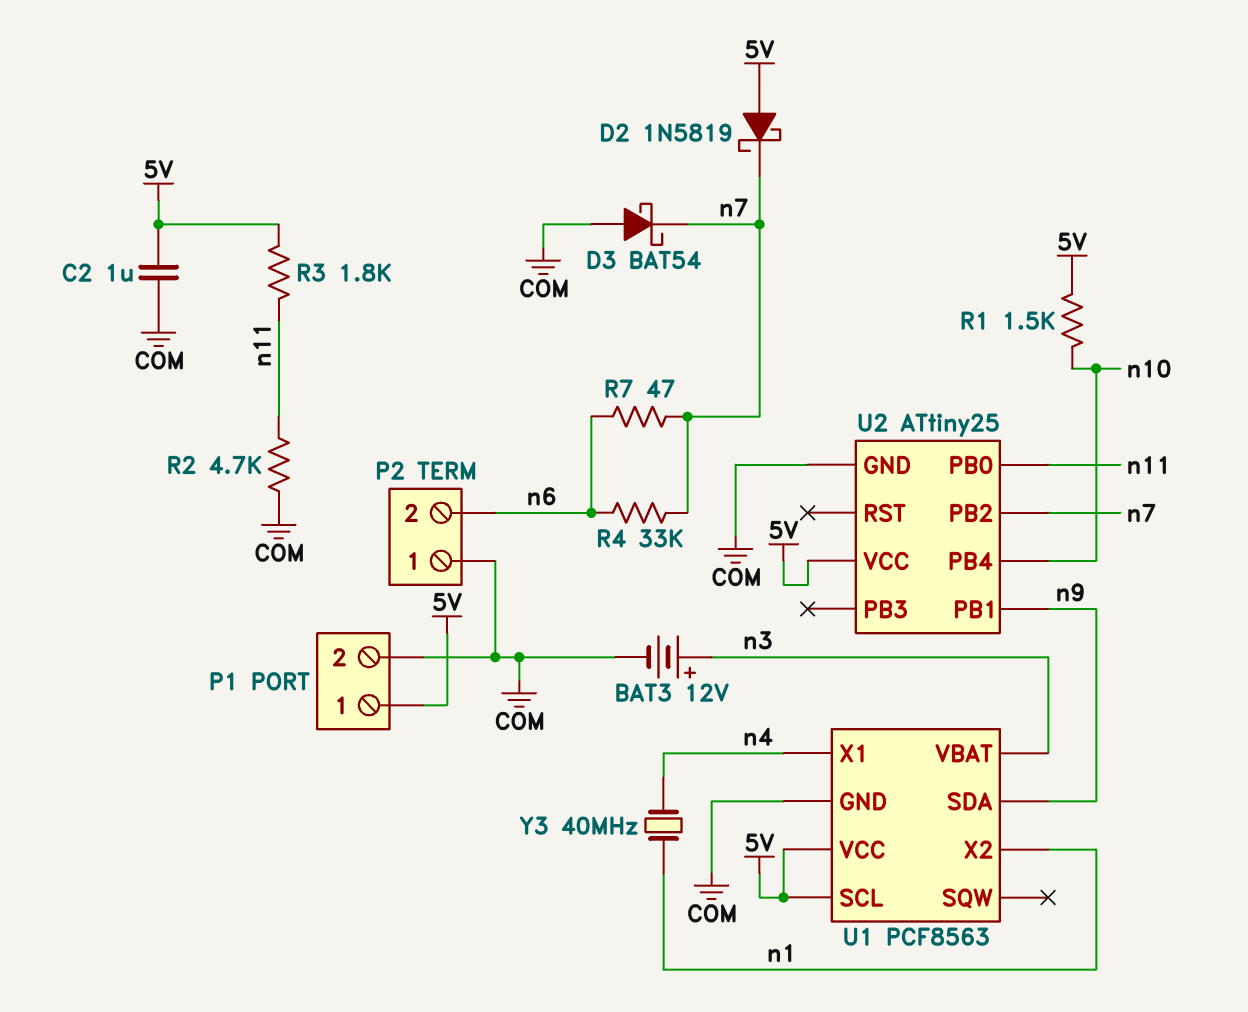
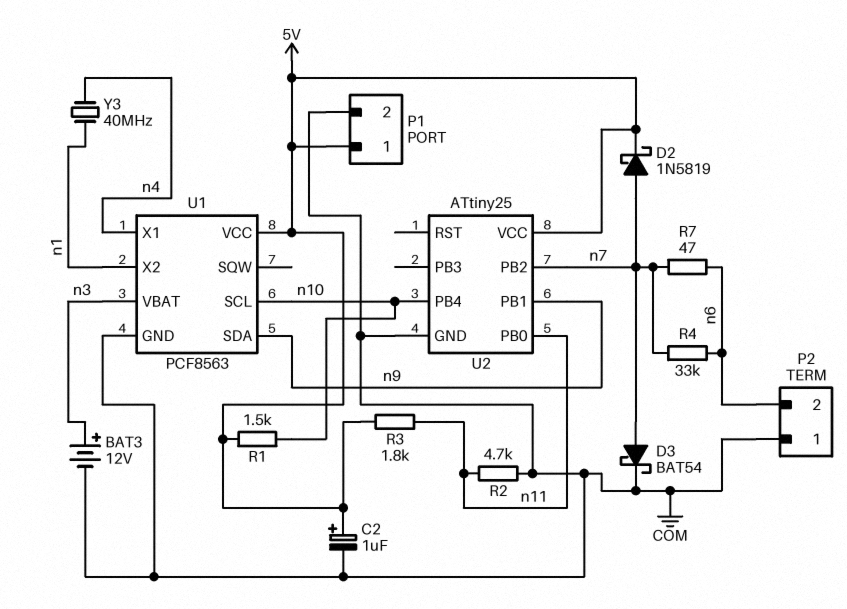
C2: 1uF (5V, COM) -> 1uF (plus 5V, minus COM)
D2: schottky 1N5819 (A 5V, K n7) -> schottky 1N5819 (A n7, K 5V)
D3: schottky BAT54 (A COM, K n7) -> schottky BAT54 (A n7, K COM)
U1 pin SCL: 5V -> n10

